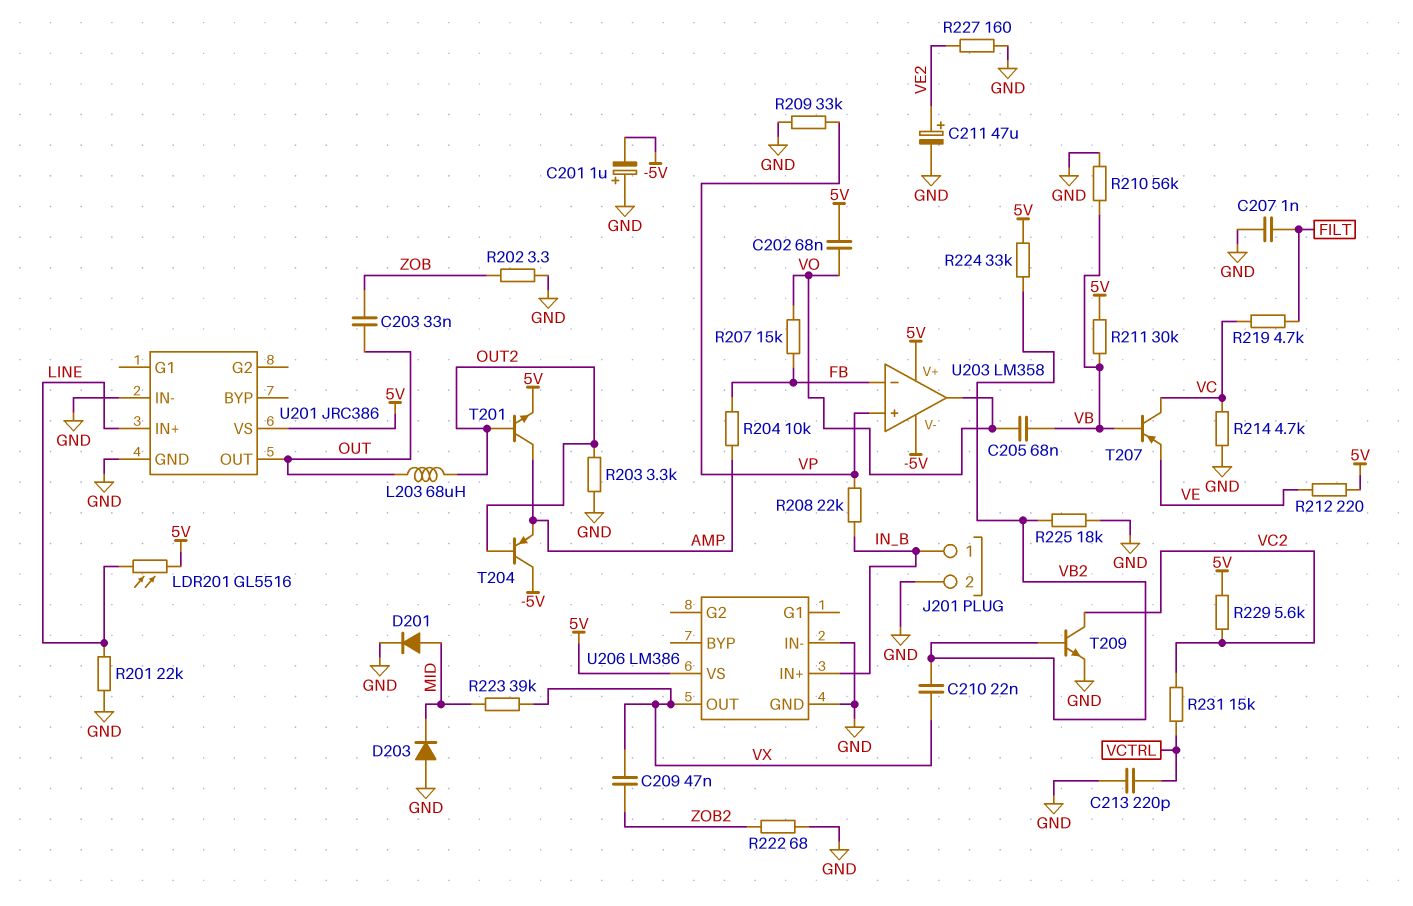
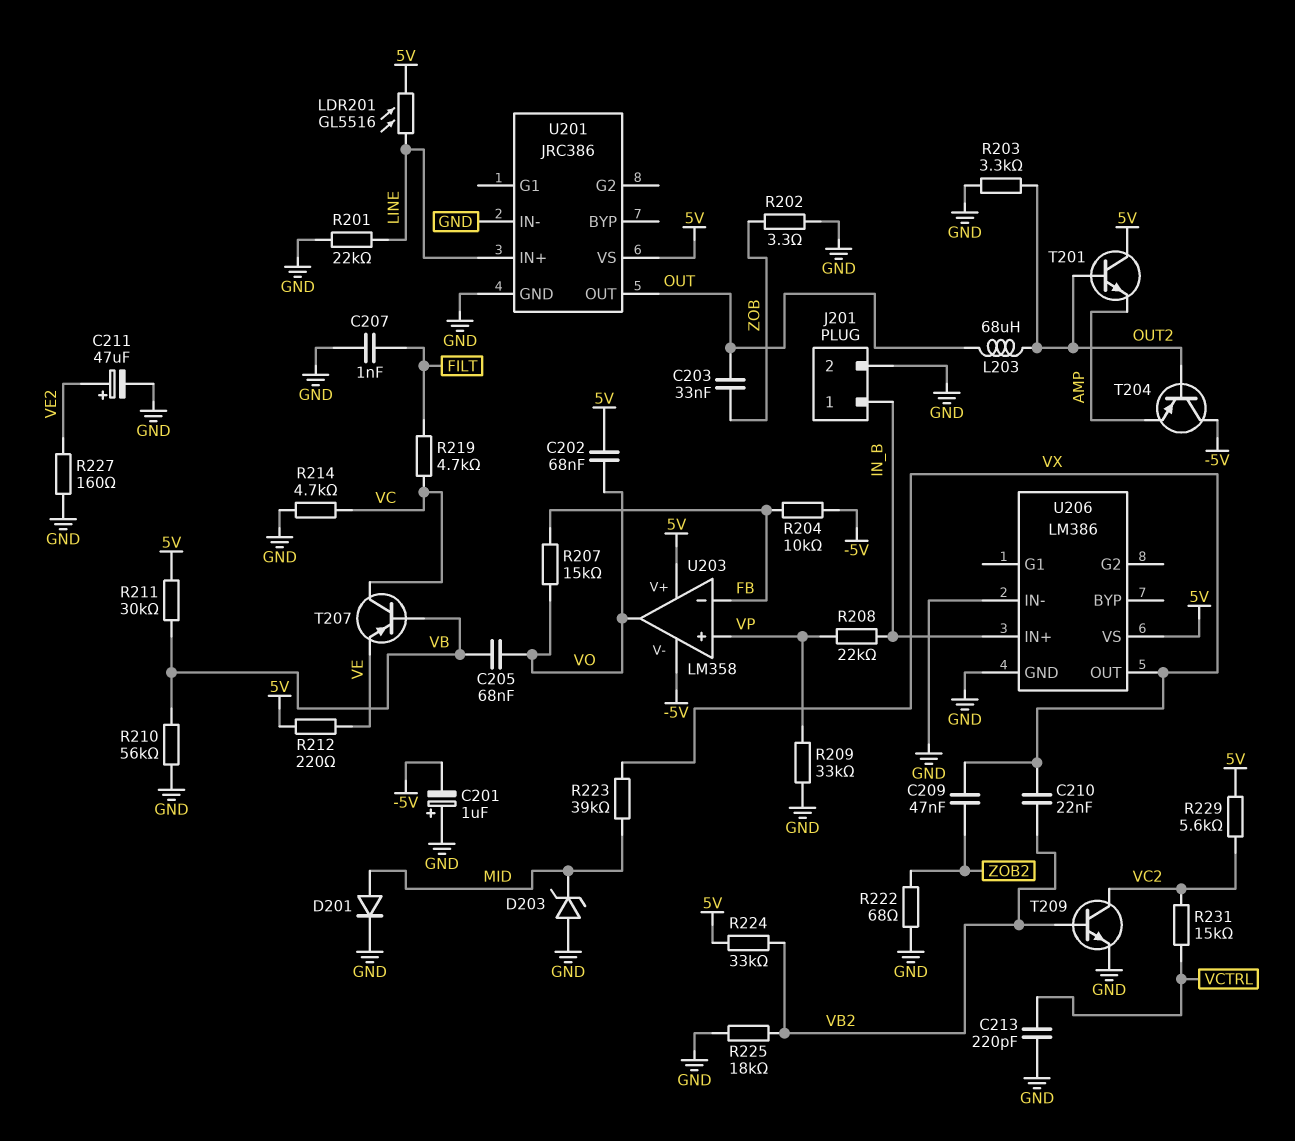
D203: diode (A GND, K MID) -> zener (A GND, K MID)
R204: 10k (AMP, FB) -> 10k (-5V, FB)
T201: NPN (B OUT2, C AMP, E 5V) -> NPN (B OUT2, C 5V, E AMP)

